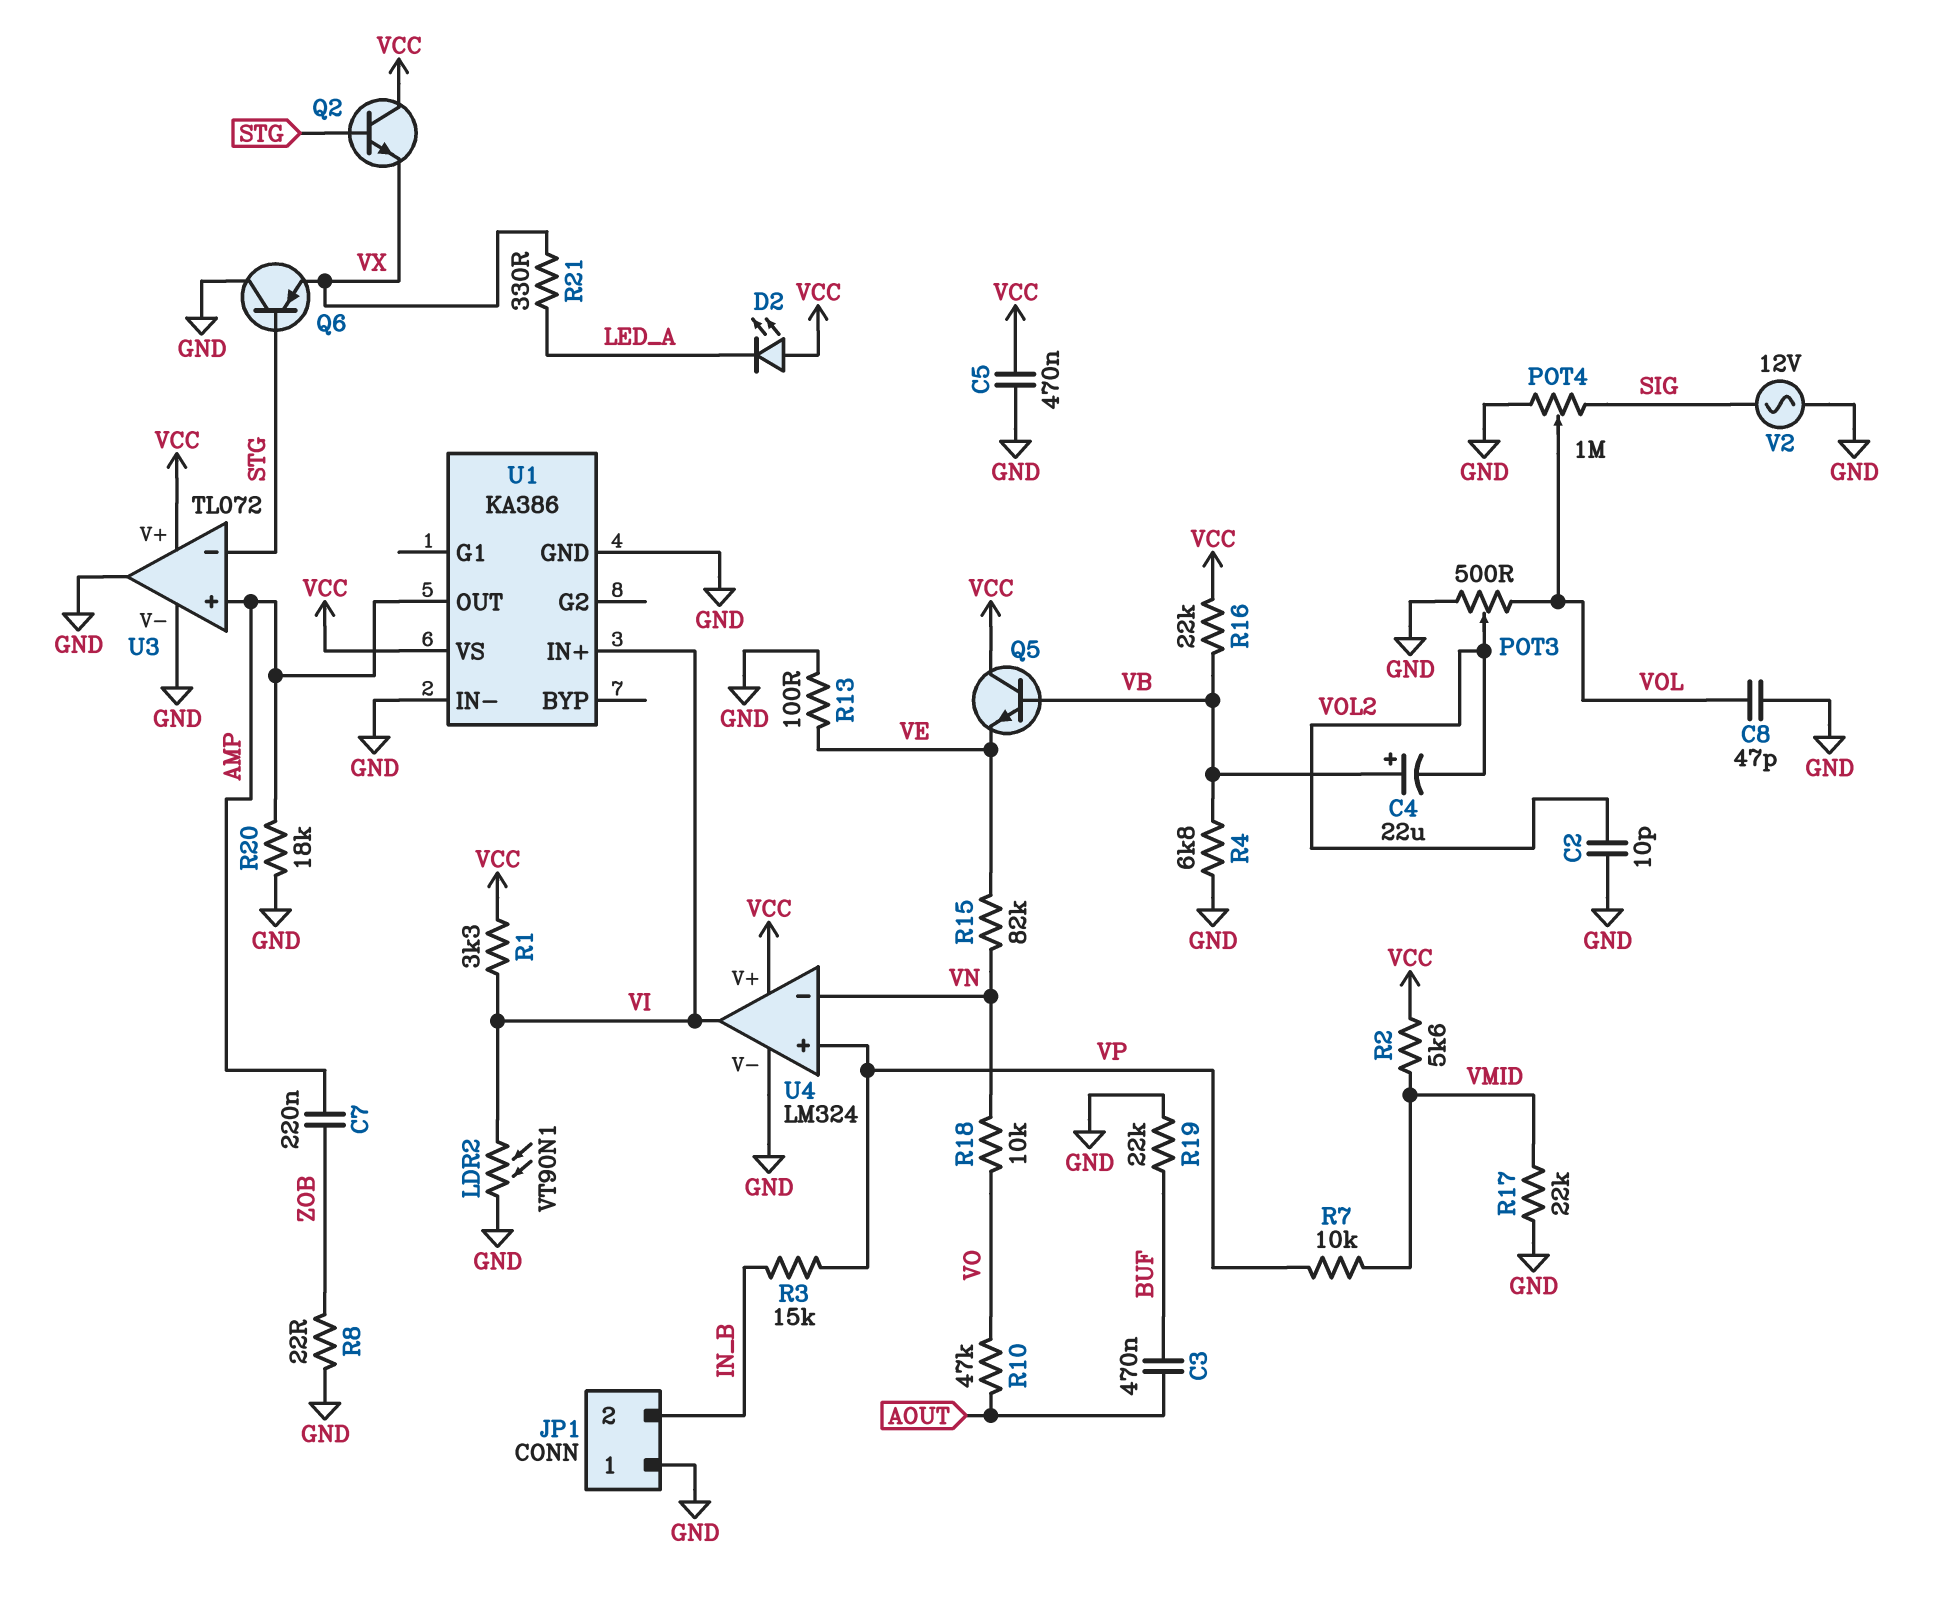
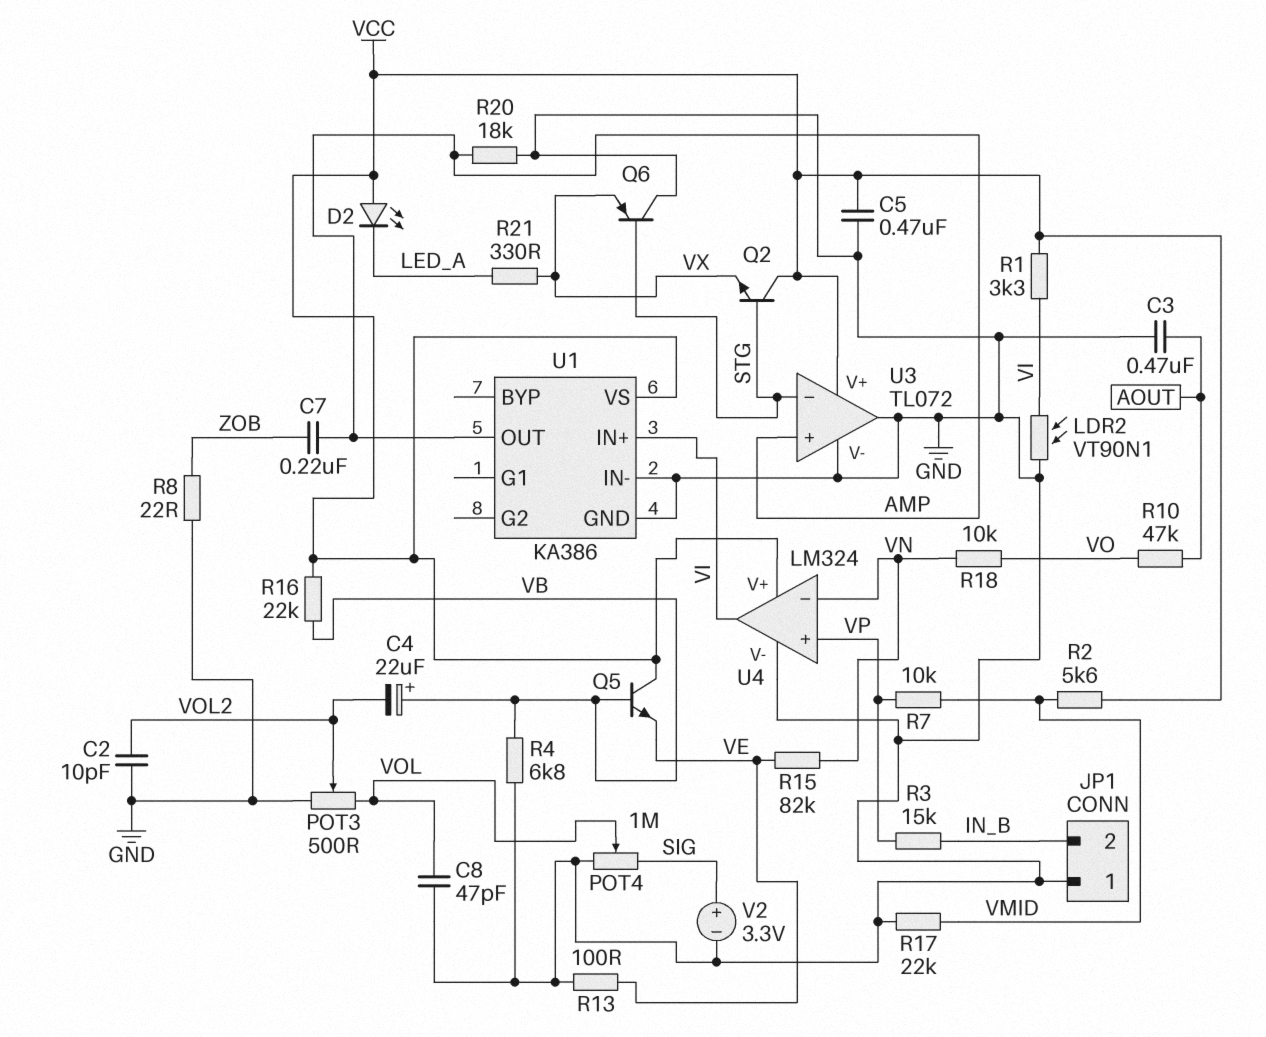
C3: 470nF (AOUT, BUF) -> 470nF (AOUT, GND)
R19: 22k (BUF, GND) -> none
V2: AC 12V (GND, SIG) -> 3.3V (plus SIG, minus GND)

